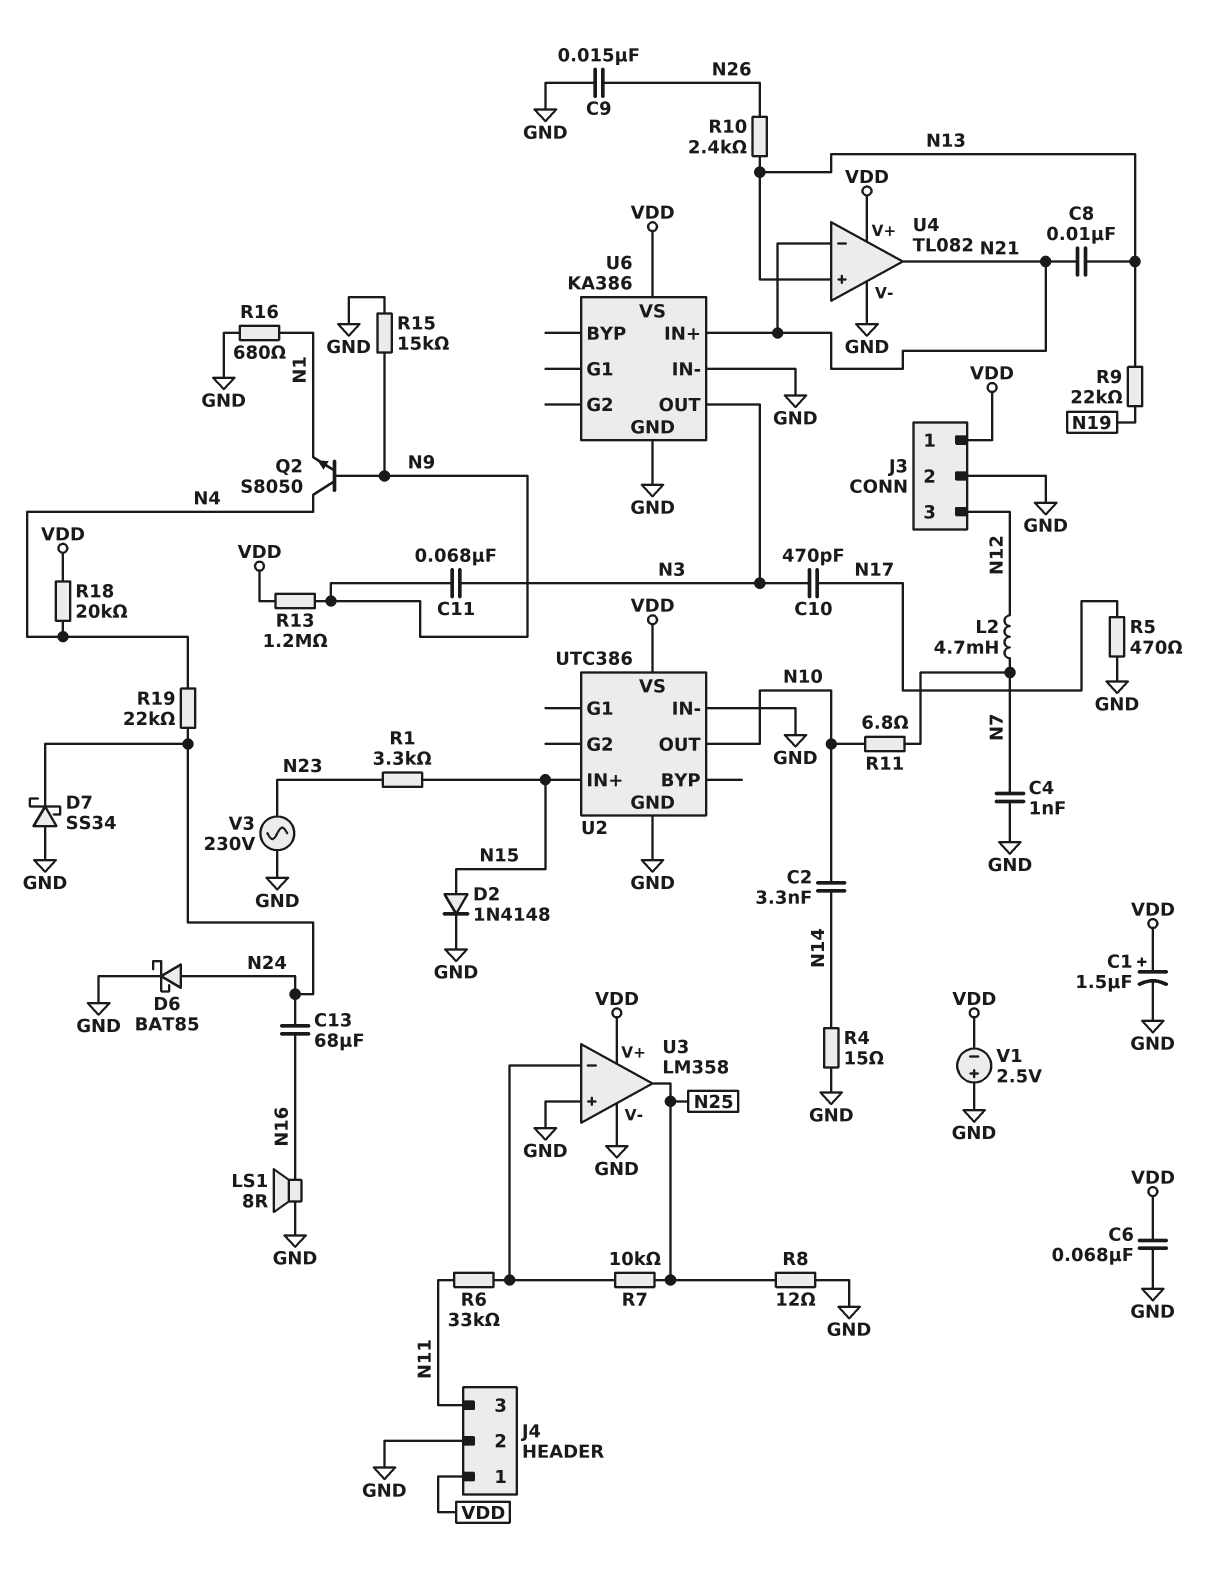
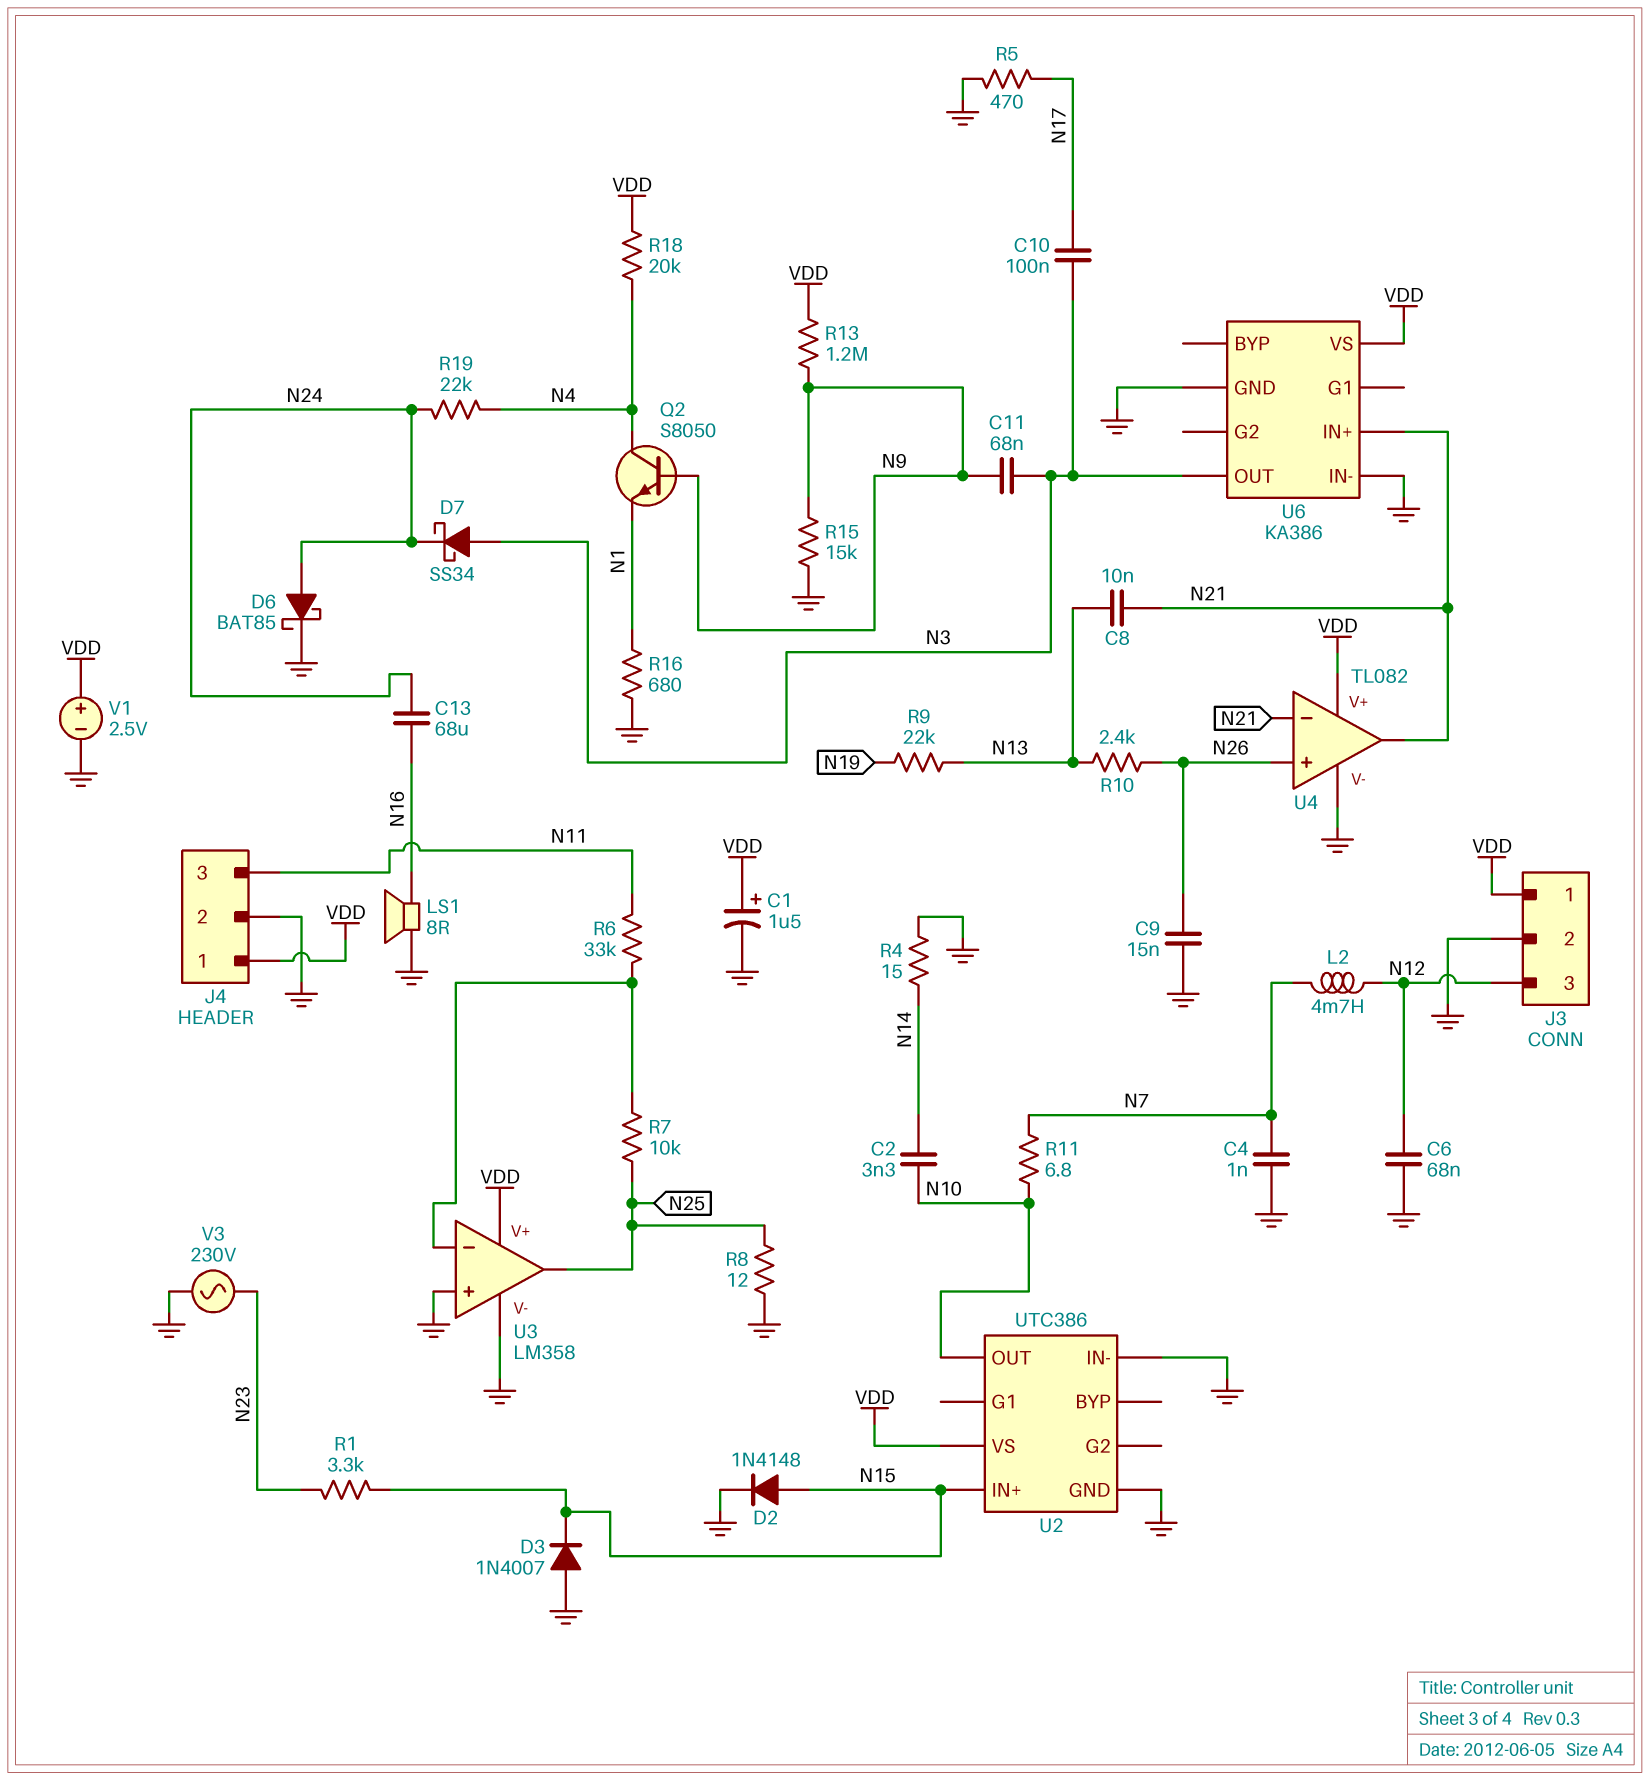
C6: 68nF (GND, VDD) -> 68nF (GND, N12)
C10: 470pF (N3, N17) -> 100nF (N3, N17)
D3: none -> diode 1N4007 (A GND, K N15)
D7: schottky SS34 (A GND, K N24) -> schottky SS34 (A N3, K N24)
U4 pin in+: N13 -> N26
V1: 2.5V (plus GND, minus VDD) -> 2.5V (plus VDD, minus GND)

